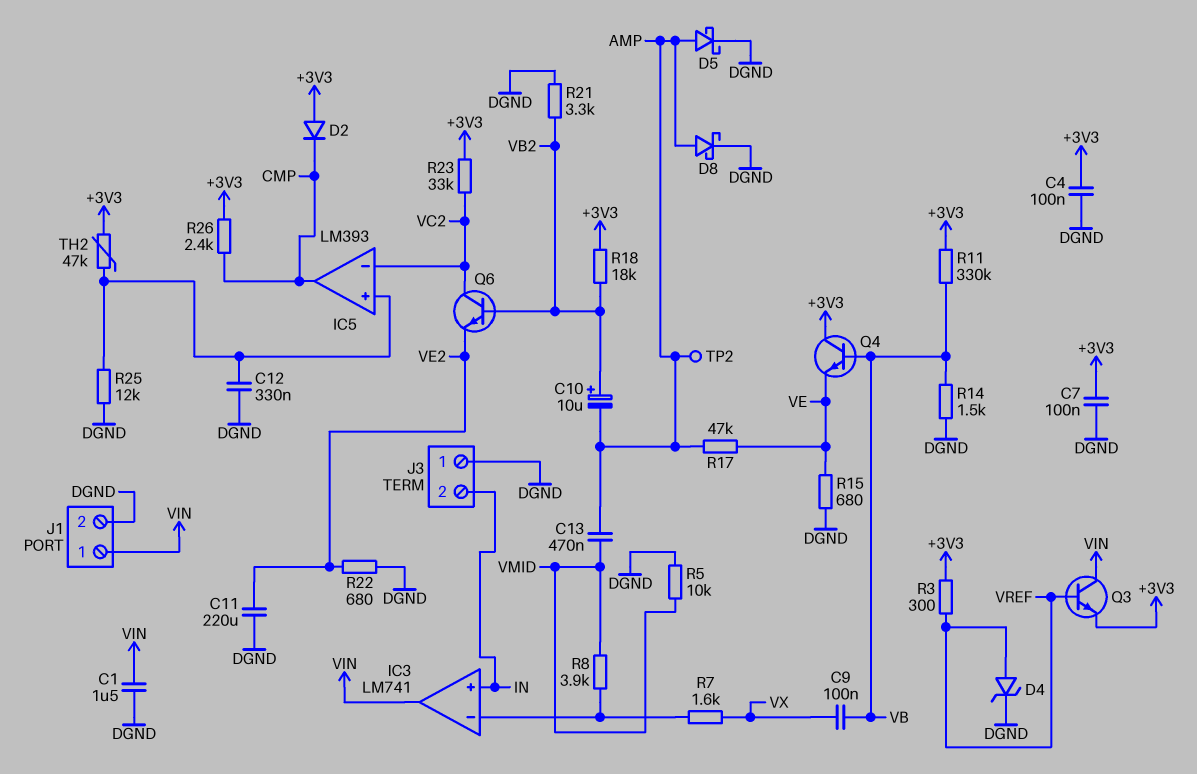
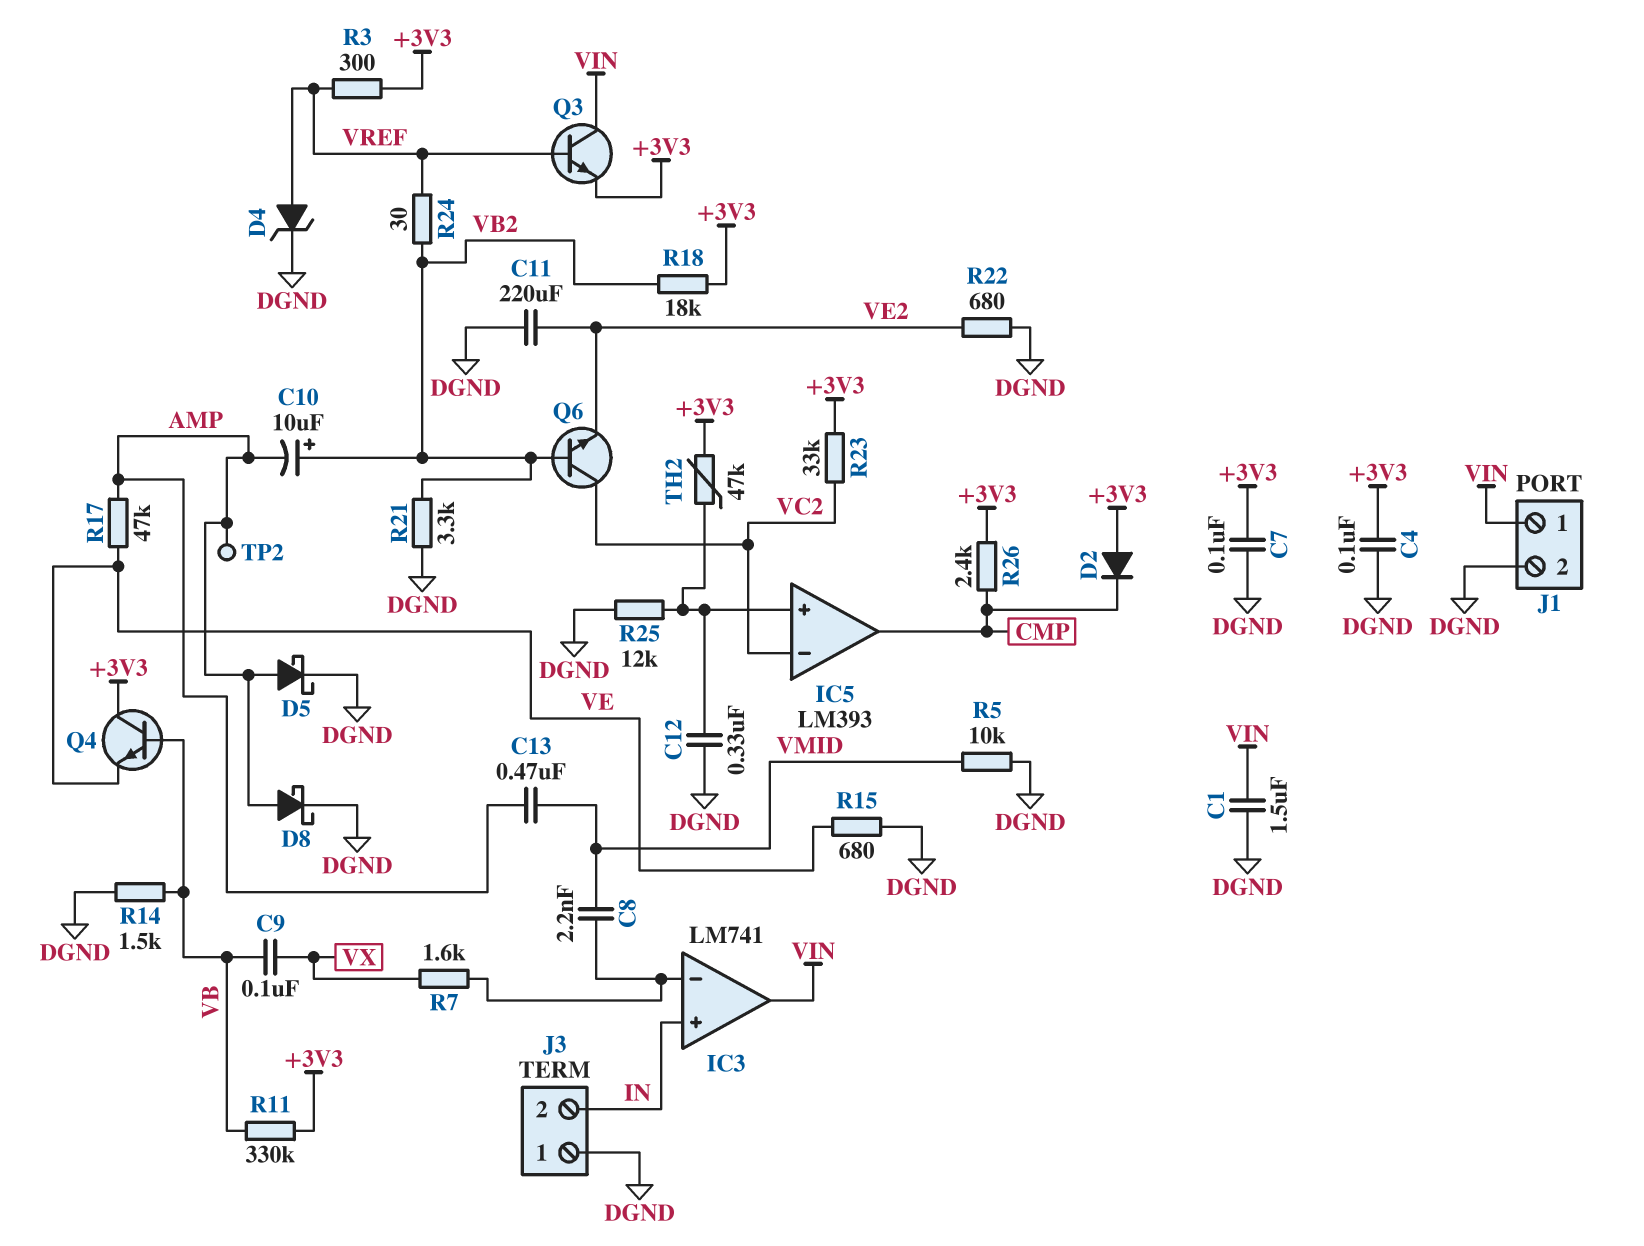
C8: none -> 2.2nF (IC3/in-, VMID)
R8: 3.9k (IC3/in-, VMID) -> none
R24: none -> 30 (VB2, VREF)

